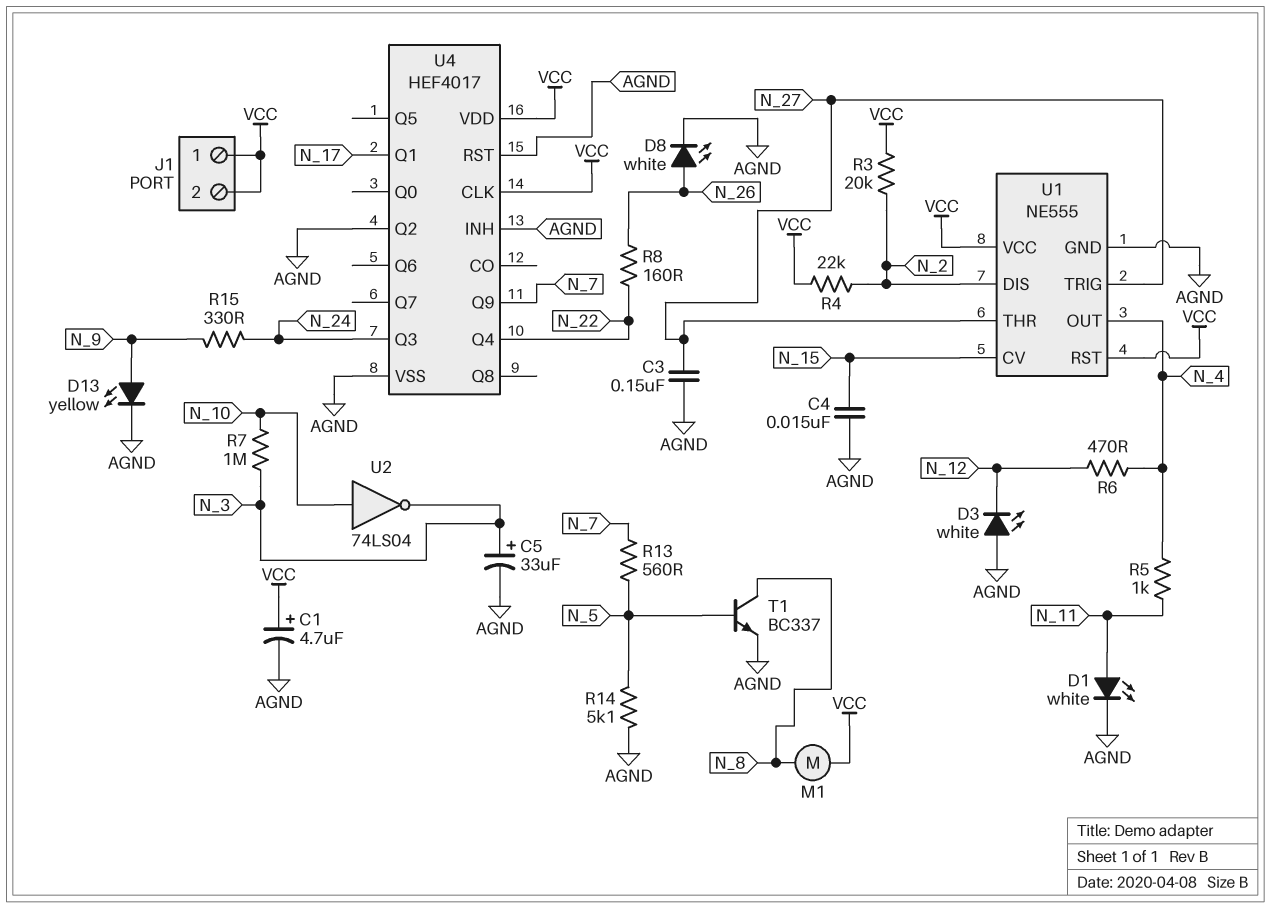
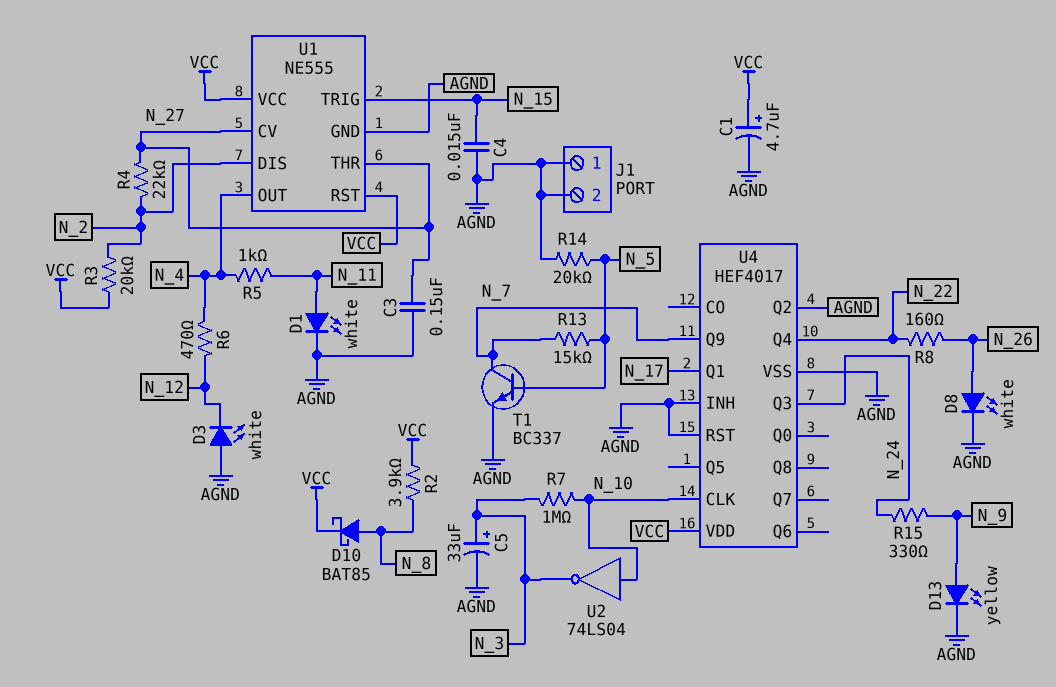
D10: none -> schottky BAT85 (A N_8, K VCC)
J1 pin 1: VCC -> AGND
J1 pin 2: VCC -> AGND
M1: motor (N_8, VCC) -> none
R2: none -> 3.9k (N_8, VCC)
R4: 22k (N_2, VCC) -> 22k (N_2, N_27)
R13: 560 (N_5, N_7) -> 15k (N_5, N_7)
R14: 5.1k (AGND, N_5) -> 20k (AGND, N_5)
T1: NPN BC337 (B N_5, C N_8, E AGND) -> NPN BC337 (B N_5, C N_7, E AGND)
U1 pin CV: N_15 -> N_27
U1 pin TRIG: N_27 -> N_15
U4 pin CLK: VCC -> N_10

